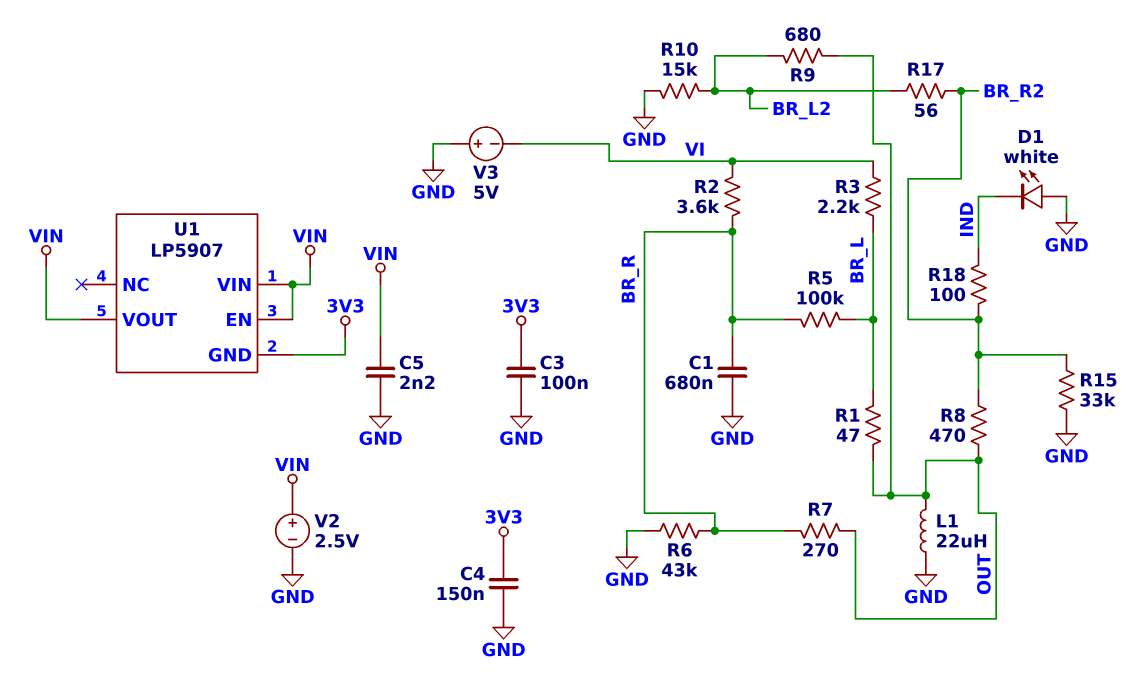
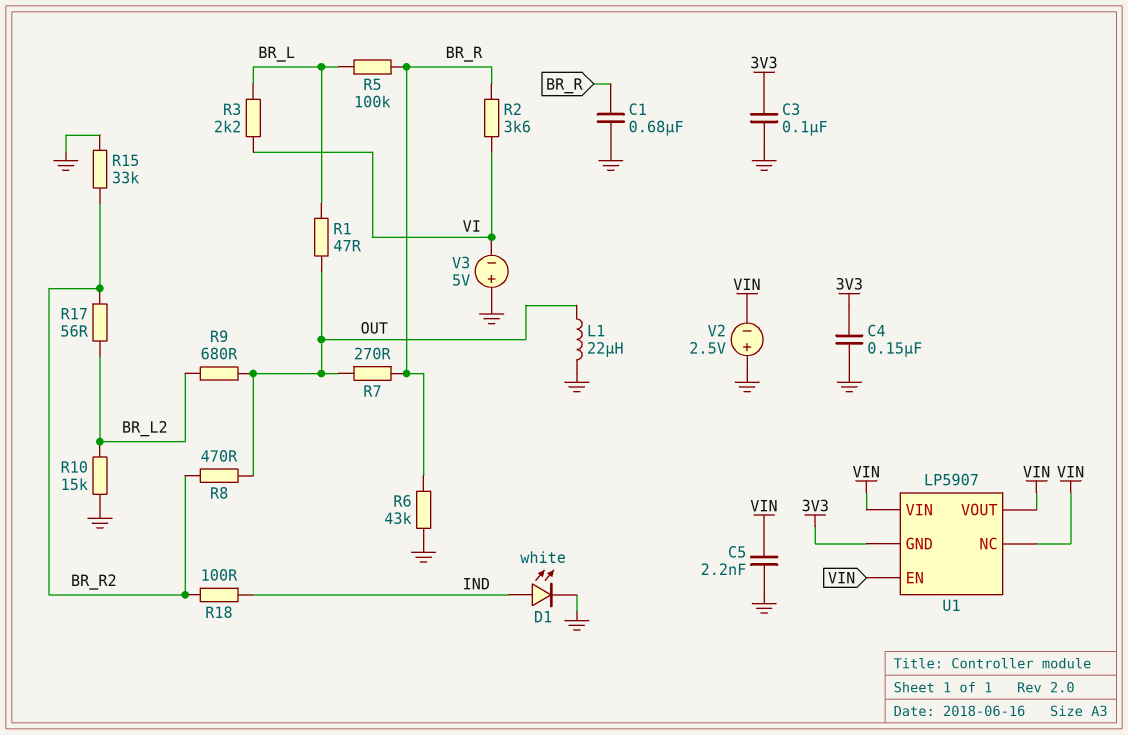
D1: LED white (A GND, K IND) -> LED white (A IND, K GND)
U1 pin NC: none -> VIN
V2: 2.5V (plus VIN, minus GND) -> 2.5V (plus GND, minus VIN)

